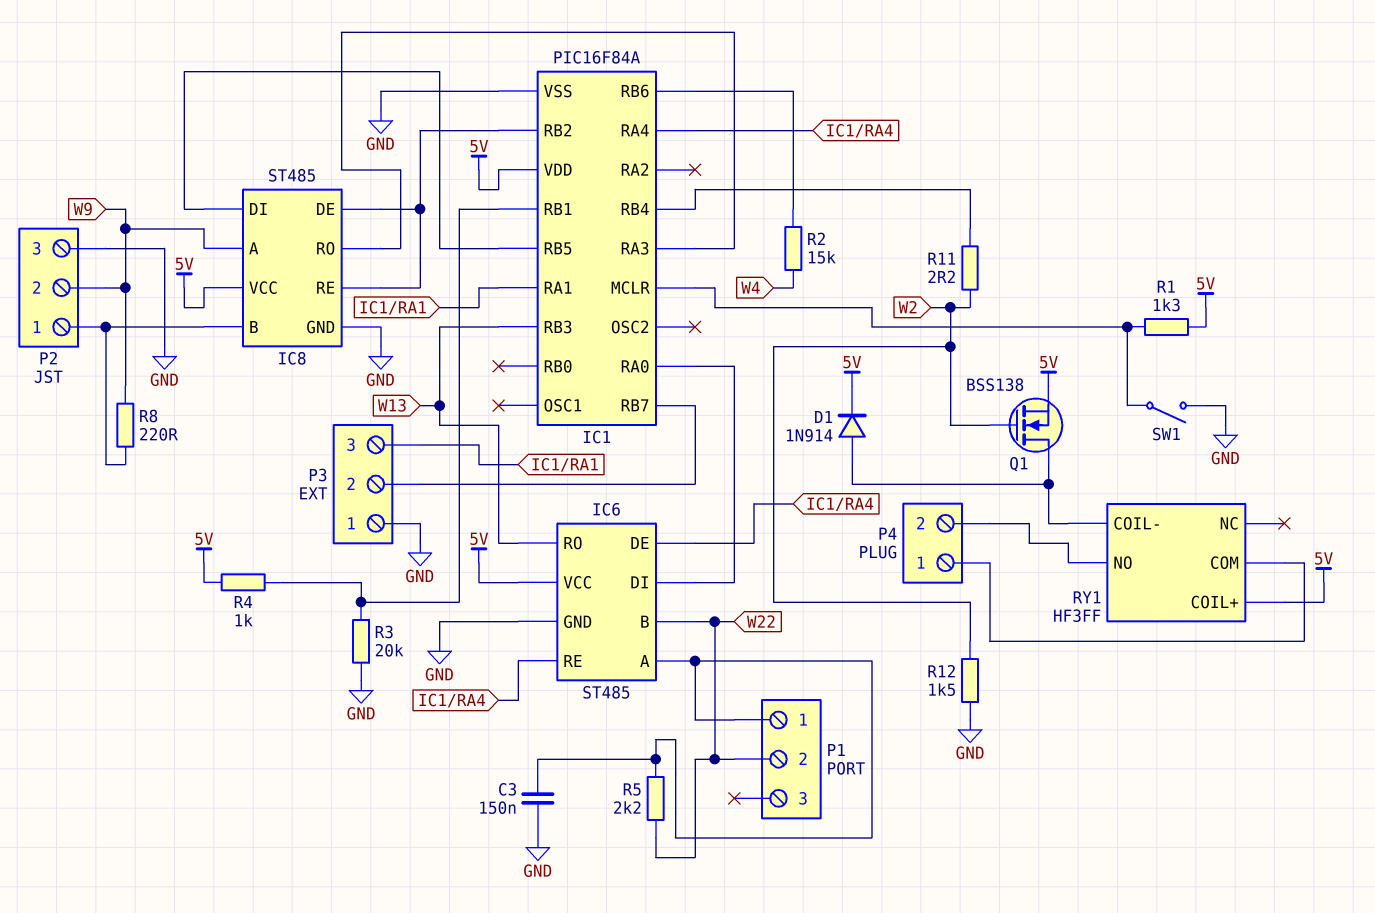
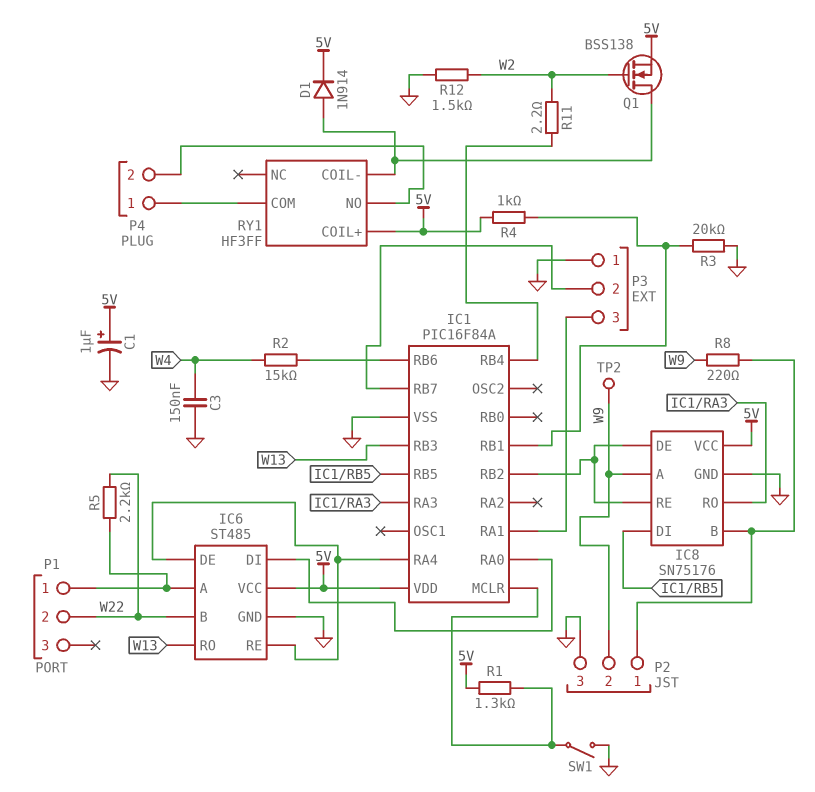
C1: none -> 1uF (plus 5V, minus GND)
C3: 150nF (GND, IC6/A) -> 150nF (GND, W4)
IC8: ST485 -> SN75176
TP2: none -> test point (W9)

